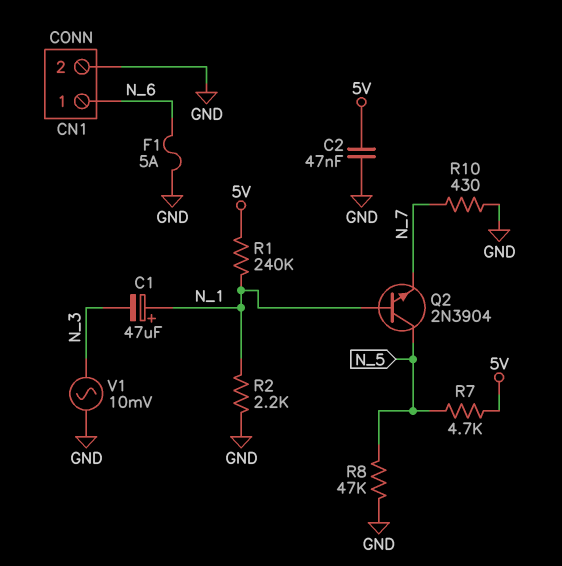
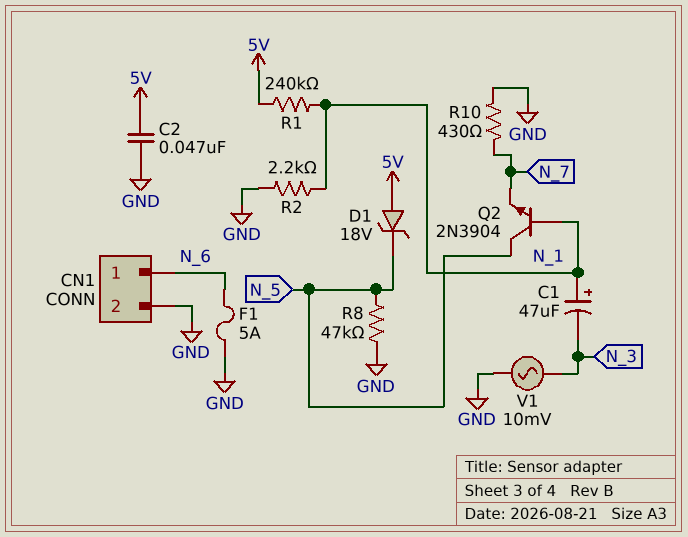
D1: none -> zener 18V (A 5V, K N_5)
R7: 4.7k (5V, N_5) -> none

